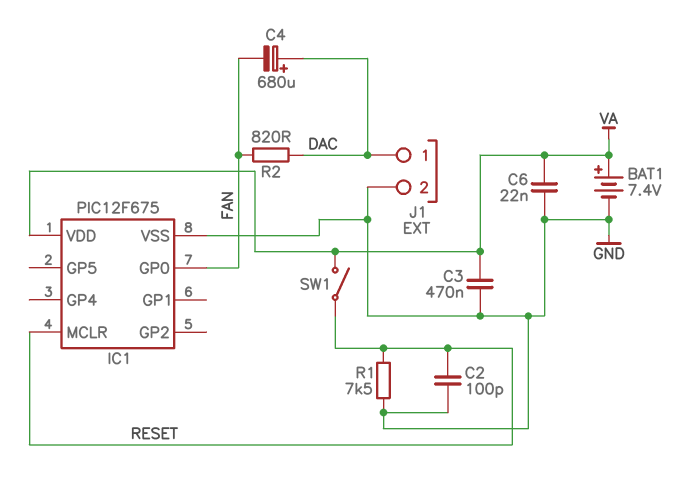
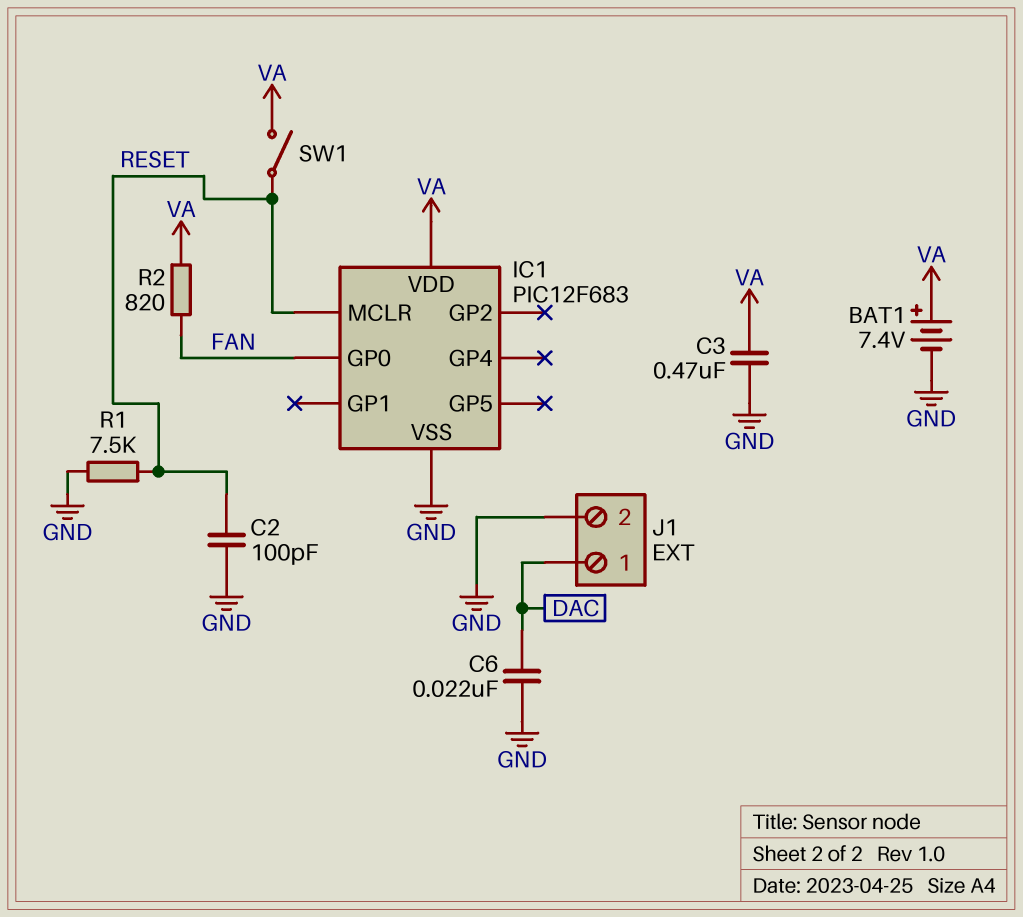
C4: 680uF (plus DAC, minus FAN) -> none
C6: 22nF (GND, VA) -> 22nF (DAC, GND)
IC1: PIC12F675 -> PIC12F683
R2: 820 (DAC, FAN) -> 820 (FAN, VA)

